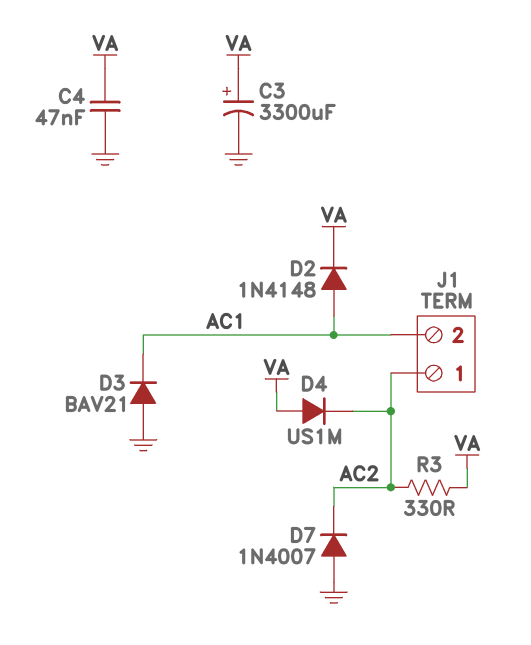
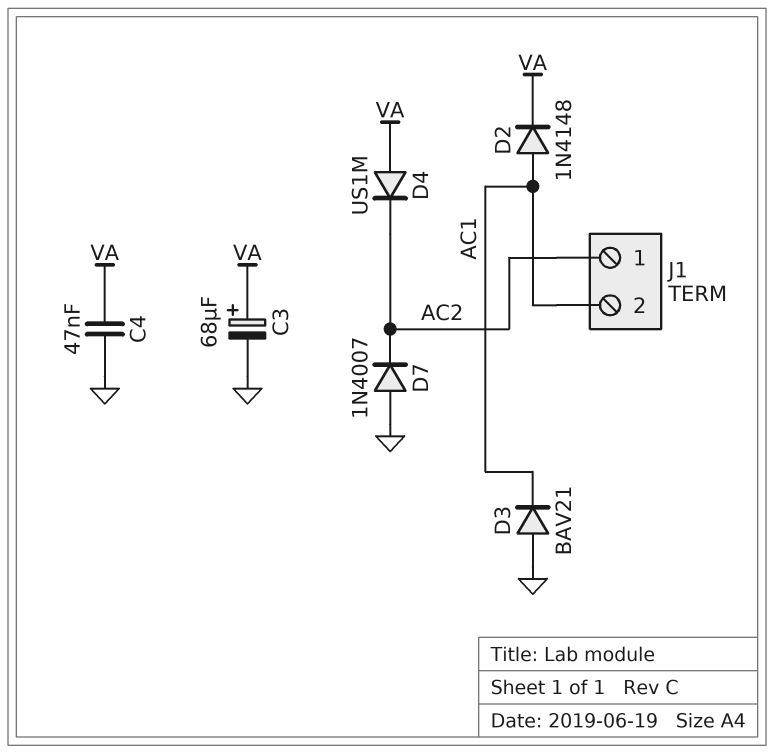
C3: 3300uF (plus VA, minus GND) -> 68uF (plus VA, minus GND)
R3: 330 (AC2, VA) -> none

